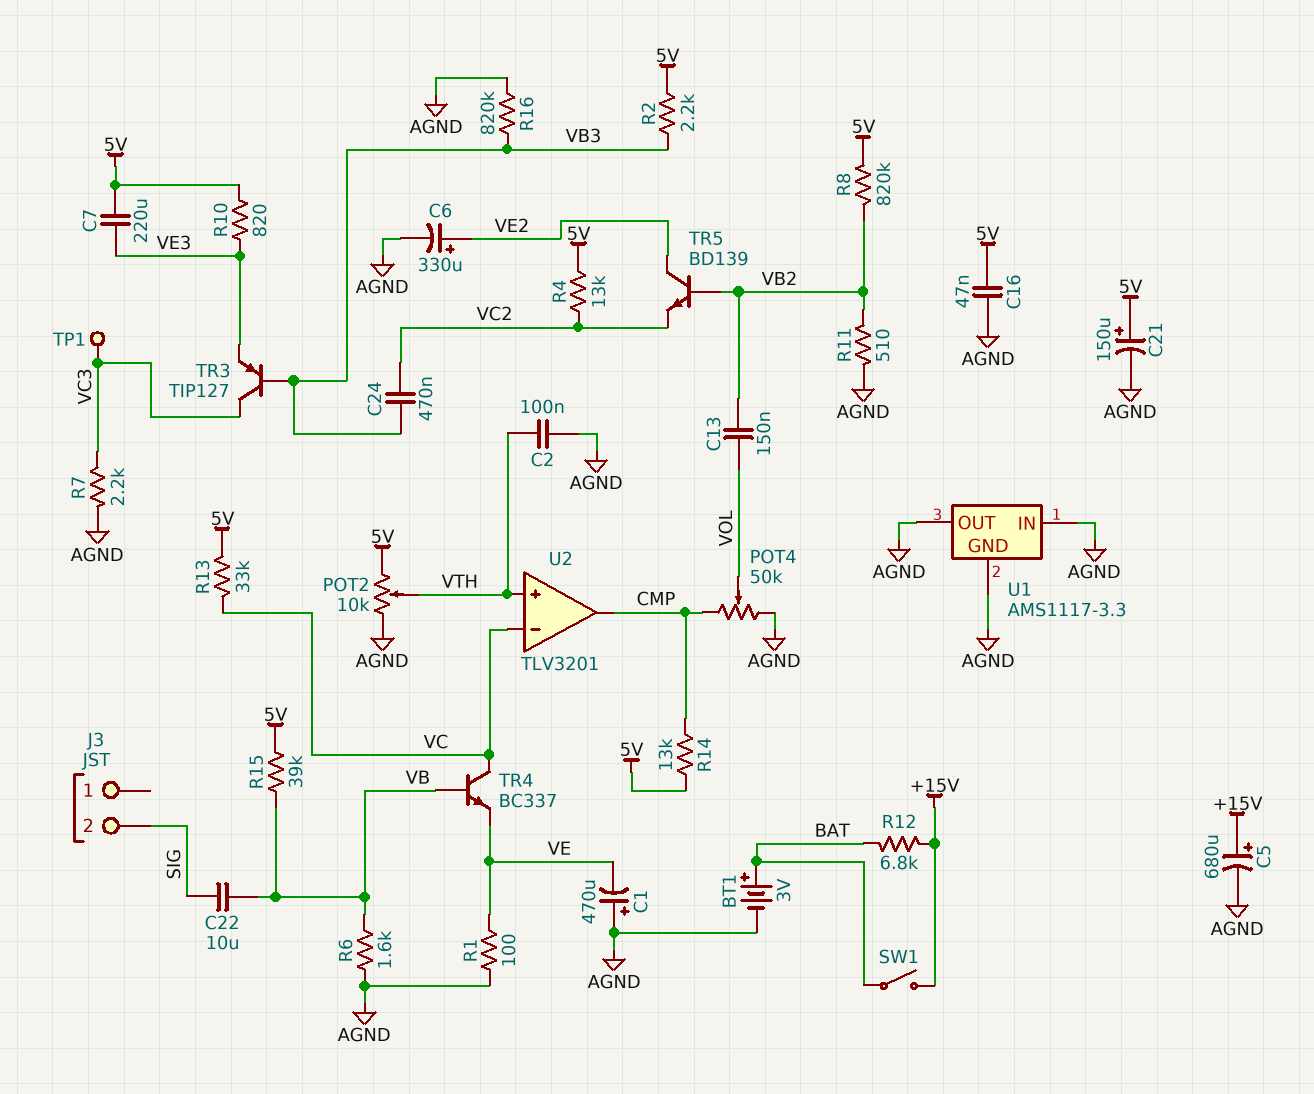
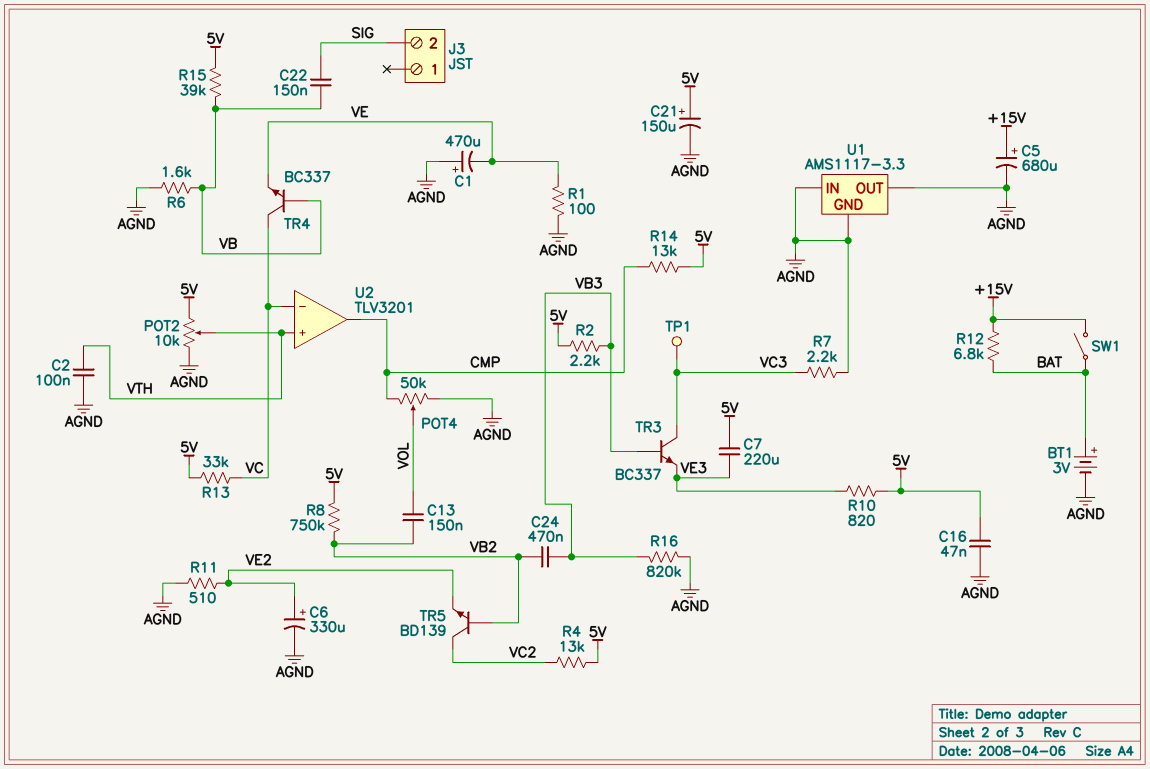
C22: 10uF (SIG, VB) -> 150nF (SIG, VB)
C24: 470nF (VB3, VC2) -> 470nF (VB2, VB3)
R8: 820k (5V, VB2) -> 750k (5V, VB2)
R11: 510 (AGND, VB2) -> 510 (AGND, VE2)
TR3: PNP TIP127 (B VB3, C VC3, E VE3) -> NPN BC337 (B VB3, C VC3, E VE3)
TR5: NPN BD139 (B VB2, C VE2, E VC2) -> NPN BD139 (B VB2, C VC2, E VE2)

